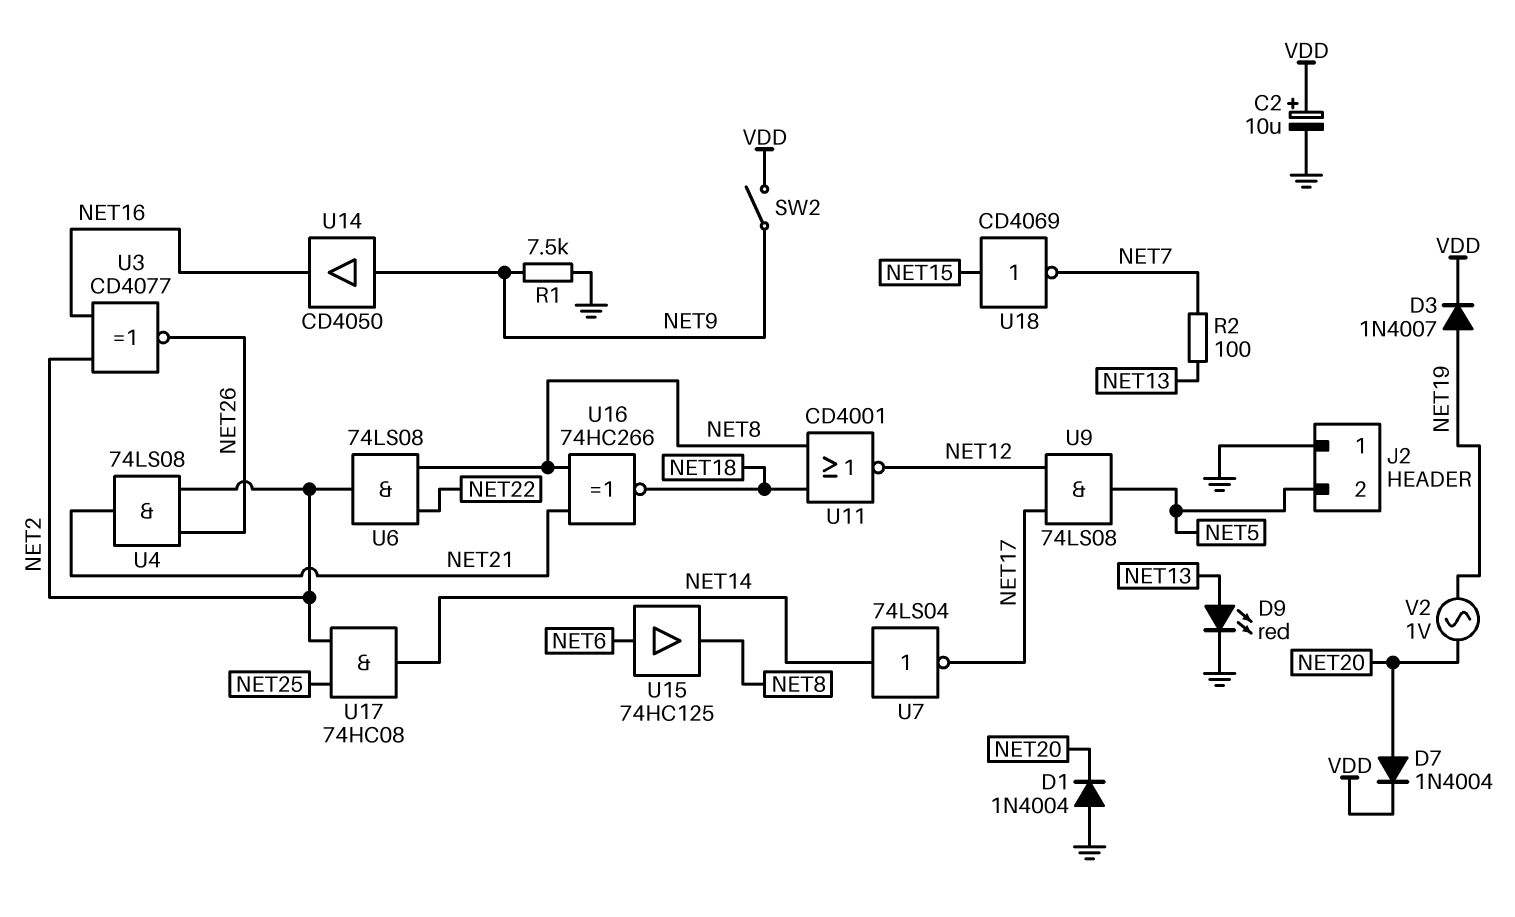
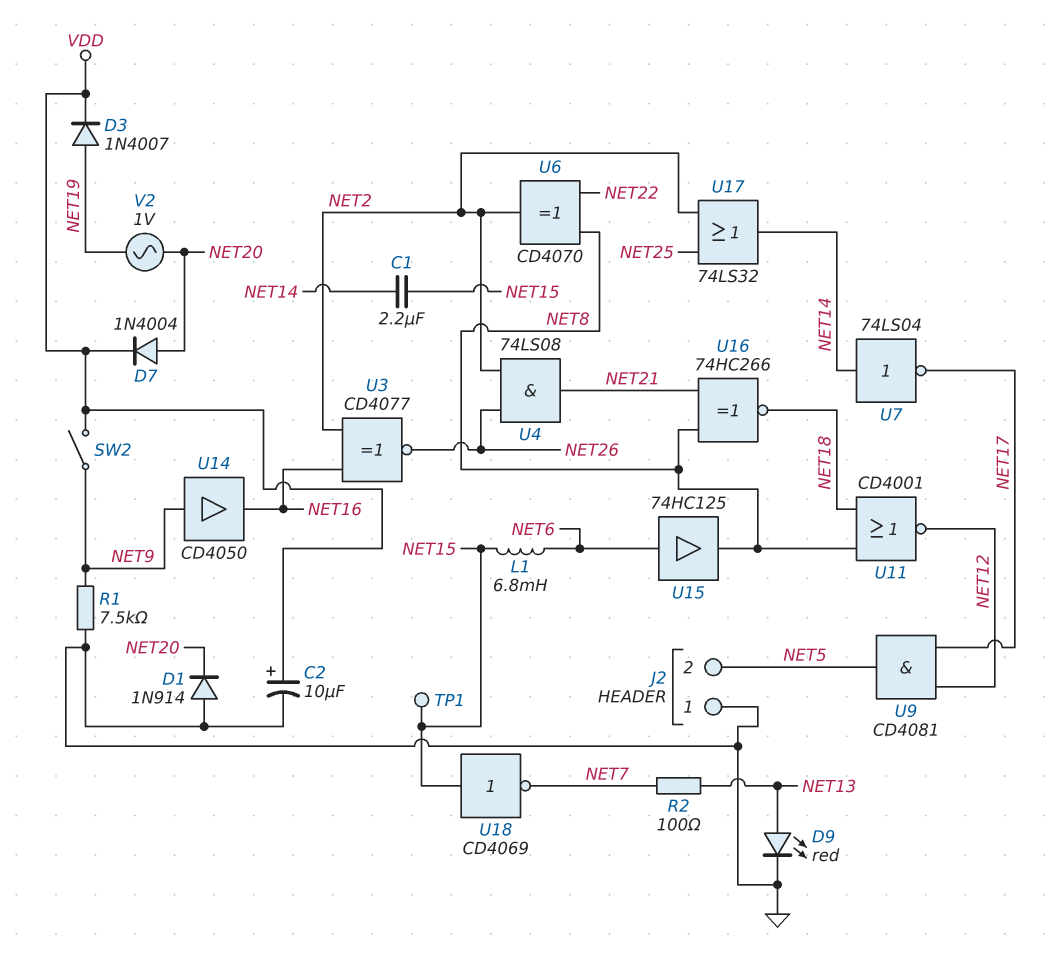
C1: none -> 2.2uF (NET14, NET15)
D1: diode 1N4004 (A GND, K NET20) -> diode 1N914 (A GND, K NET20)
L1: none -> 6.8mH (NET6, NET15)
TP1: none -> test point (NET15)
U6: AND 74LS08 (in NET8, in NET22, out NET2) -> XOR CD4070 (in NET8, in NET22, out NET2)
U9: AND 74LS08 (in NET12, in NET17, out NET5) -> AND CD4081 (in NET12, in NET17, out NET5)
U17: AND 74HC08 (in NET2, in NET25, out NET14) -> OR 74LS32 (in NET2, in NET25, out NET14)

